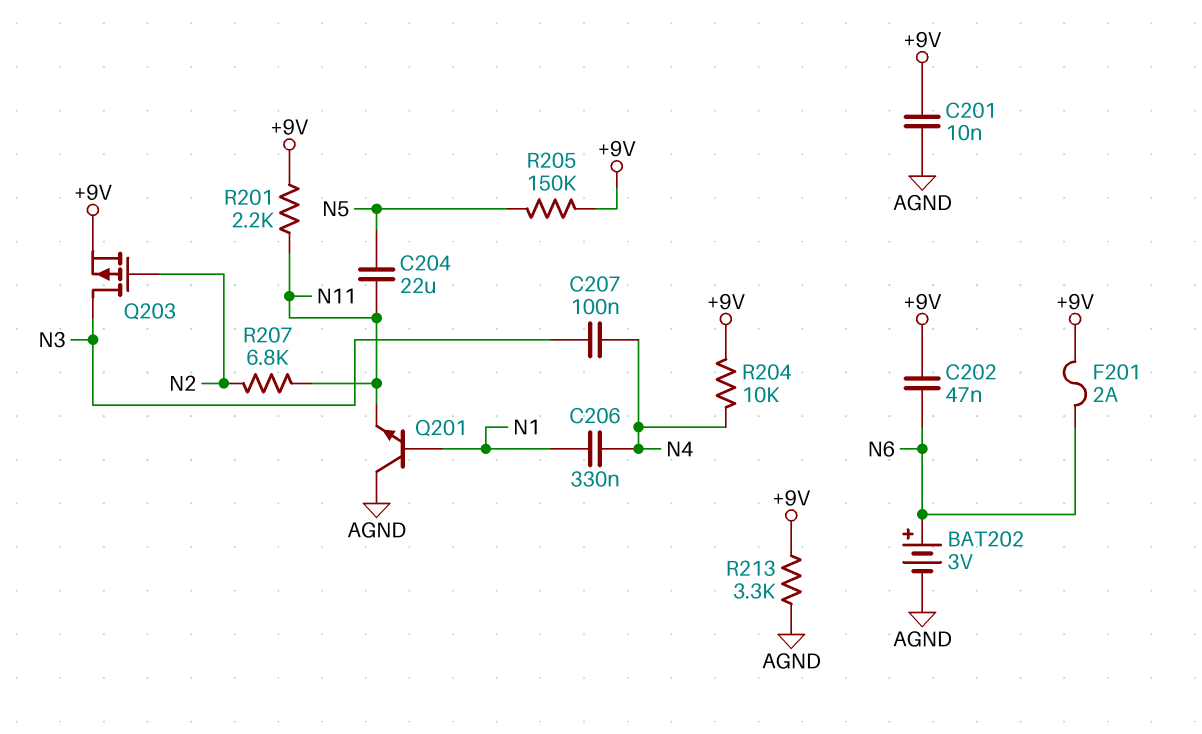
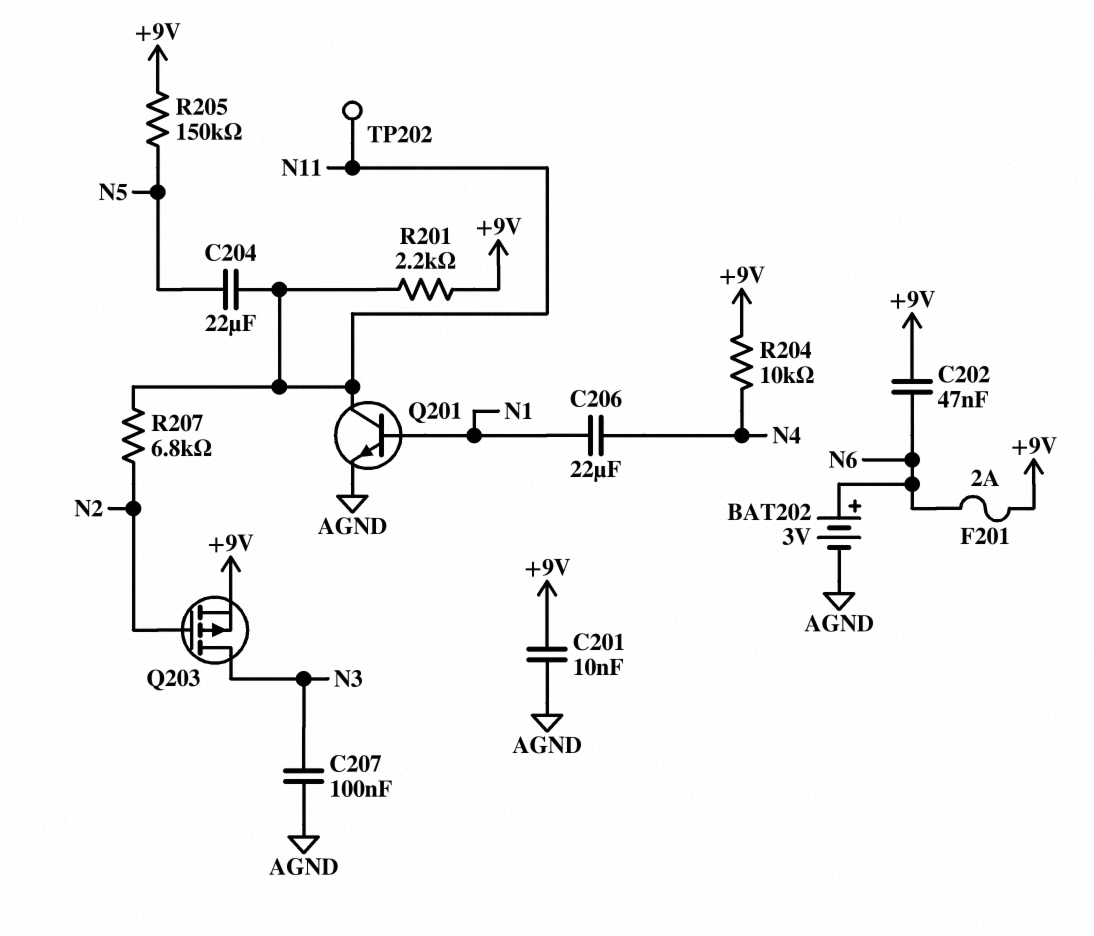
C206: 330nF (N1, N4) -> 22uF (N1, N4)
C207: 100nF (N3, N4) -> 100nF (AGND, N3)
Q201: NPN (B N1, C AGND, E N11) -> NPN (B N1, C N11, E AGND)
R213: 3.3k (+9V, AGND) -> none
TP202: none -> test point (N11)

